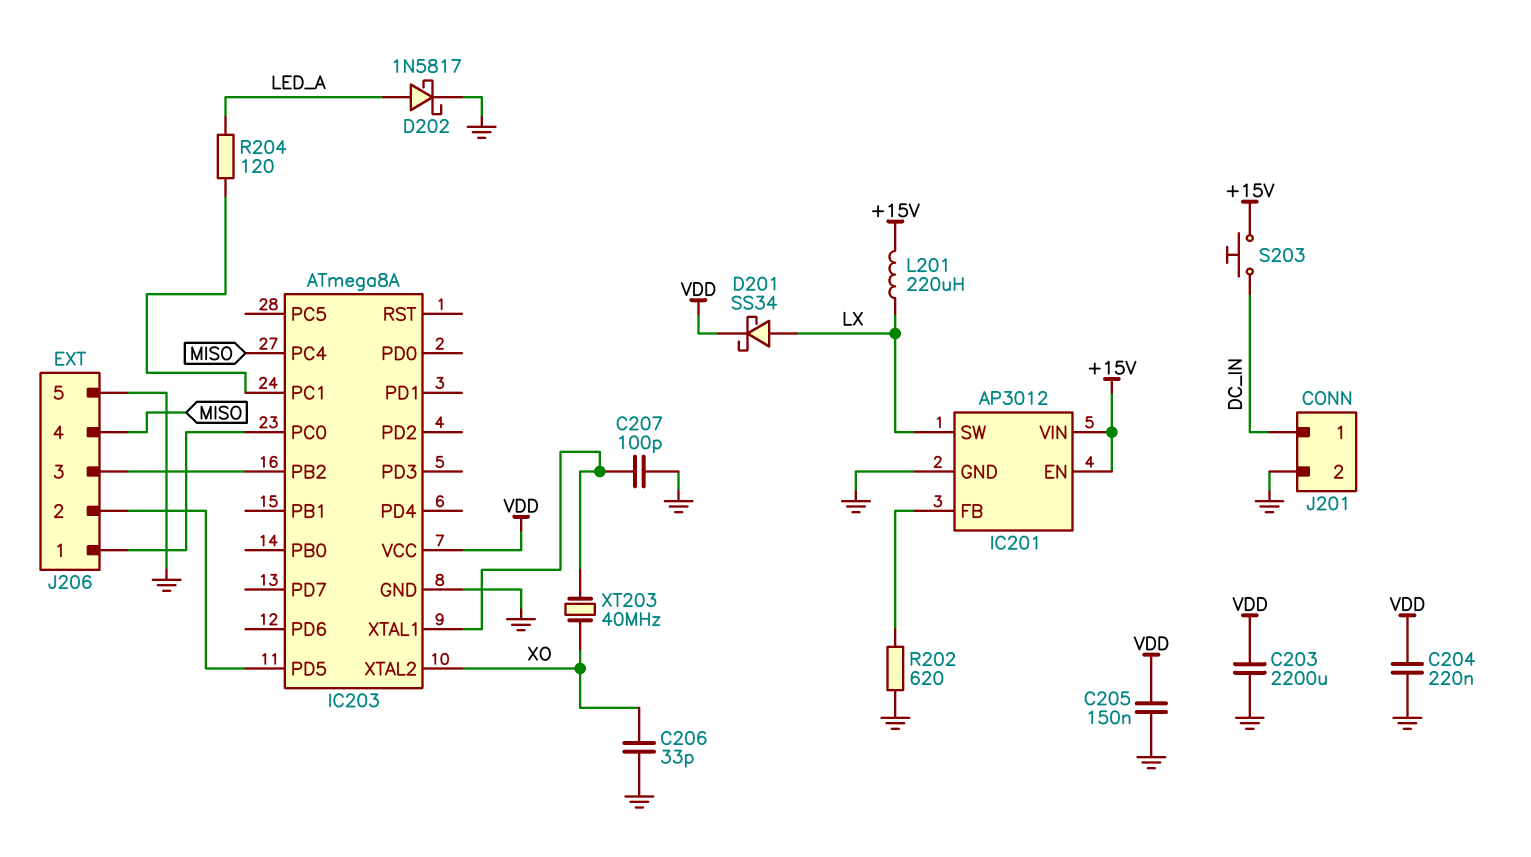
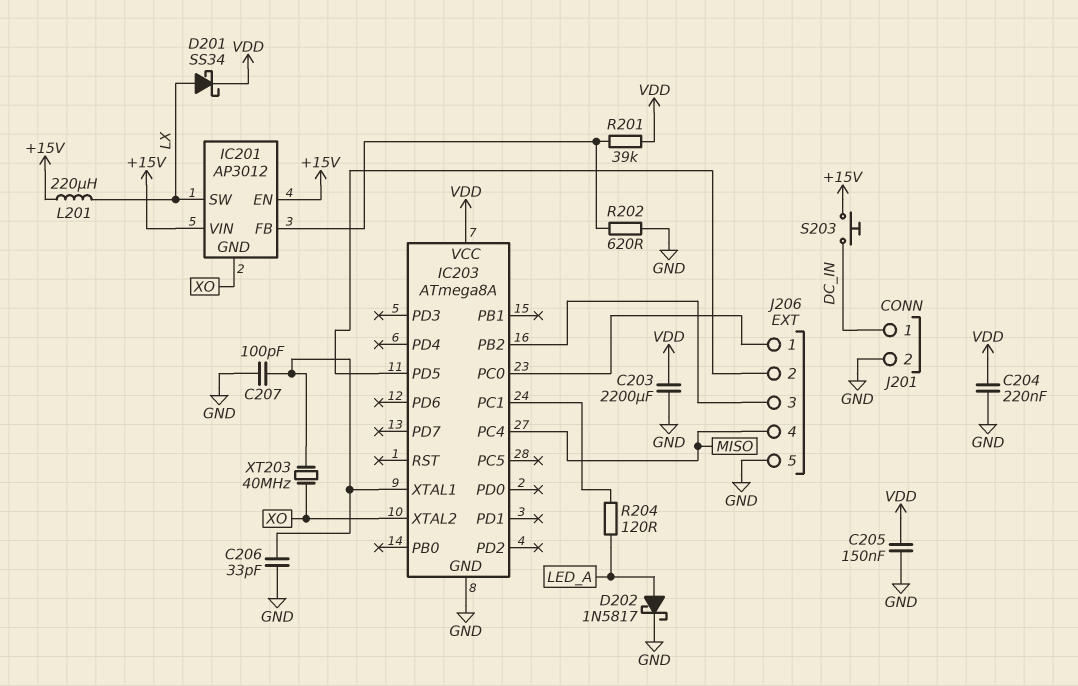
C206: 33pF (GND, XO) -> 33pF (GND, IC203/XTAL1)
IC201 pin GND: GND -> XO
R201: none -> 39k (IC201/FB, VDD)

